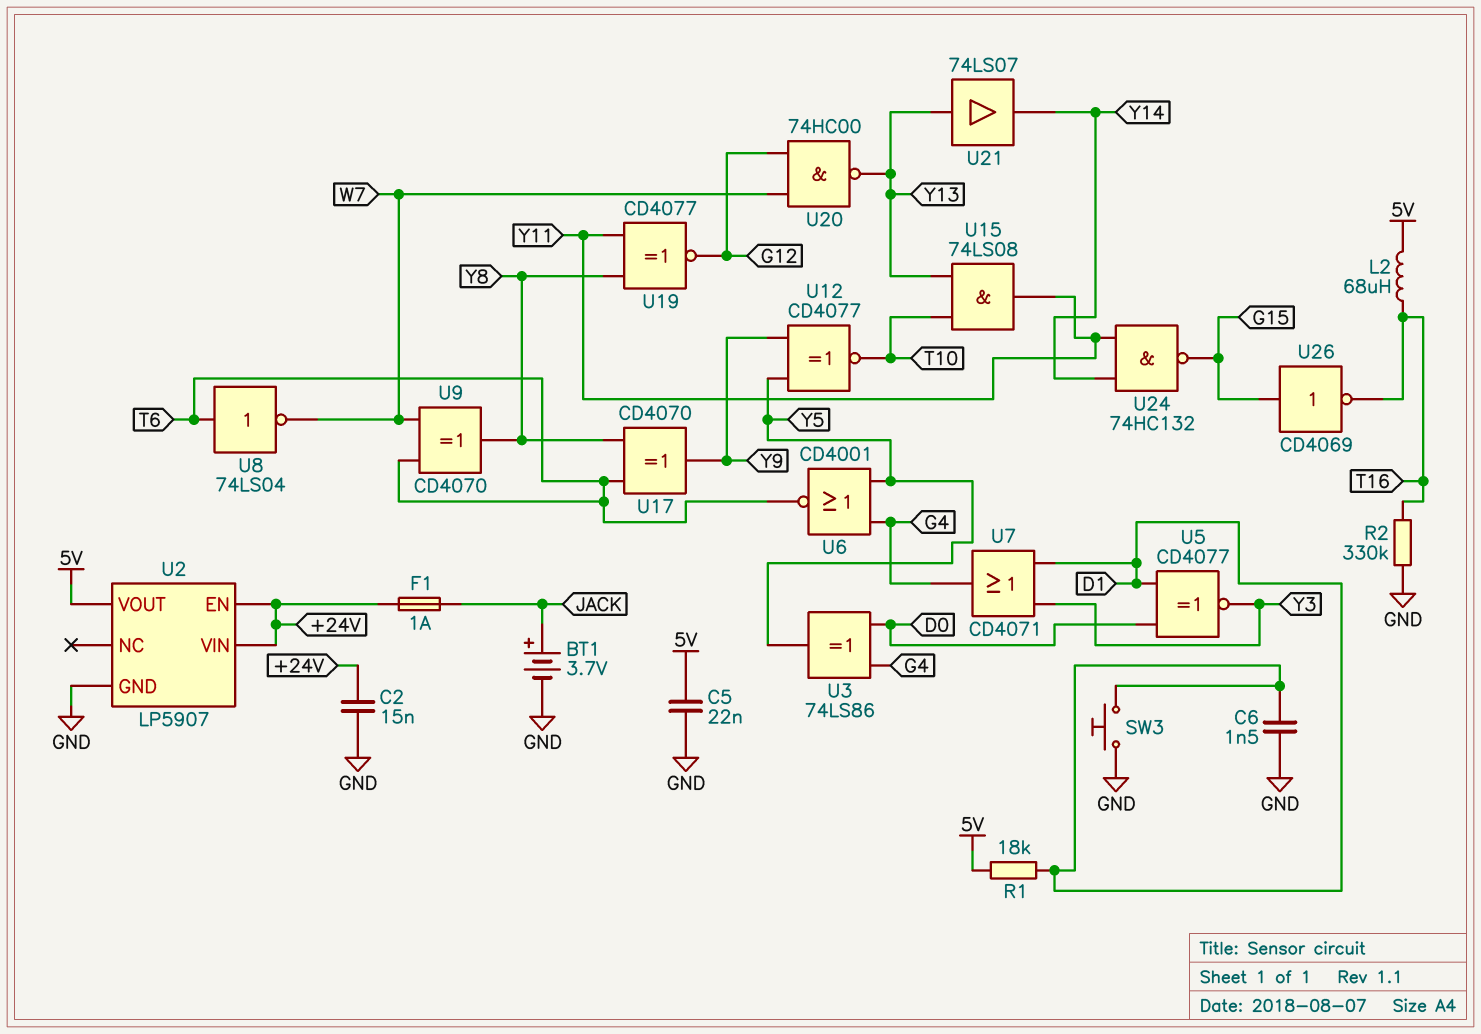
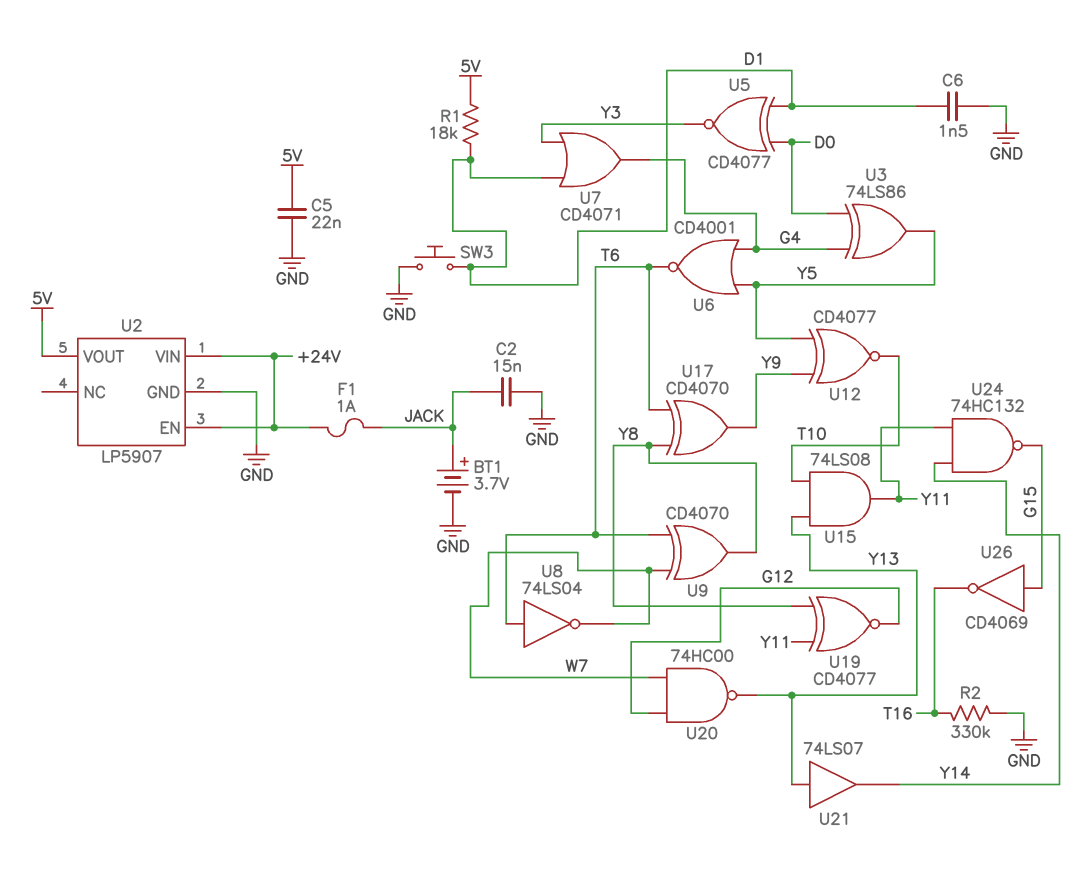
C2: 15nF (+24V, GND) -> 15nF (GND, JACK)
L2: 68uH (5V, T16) -> none

